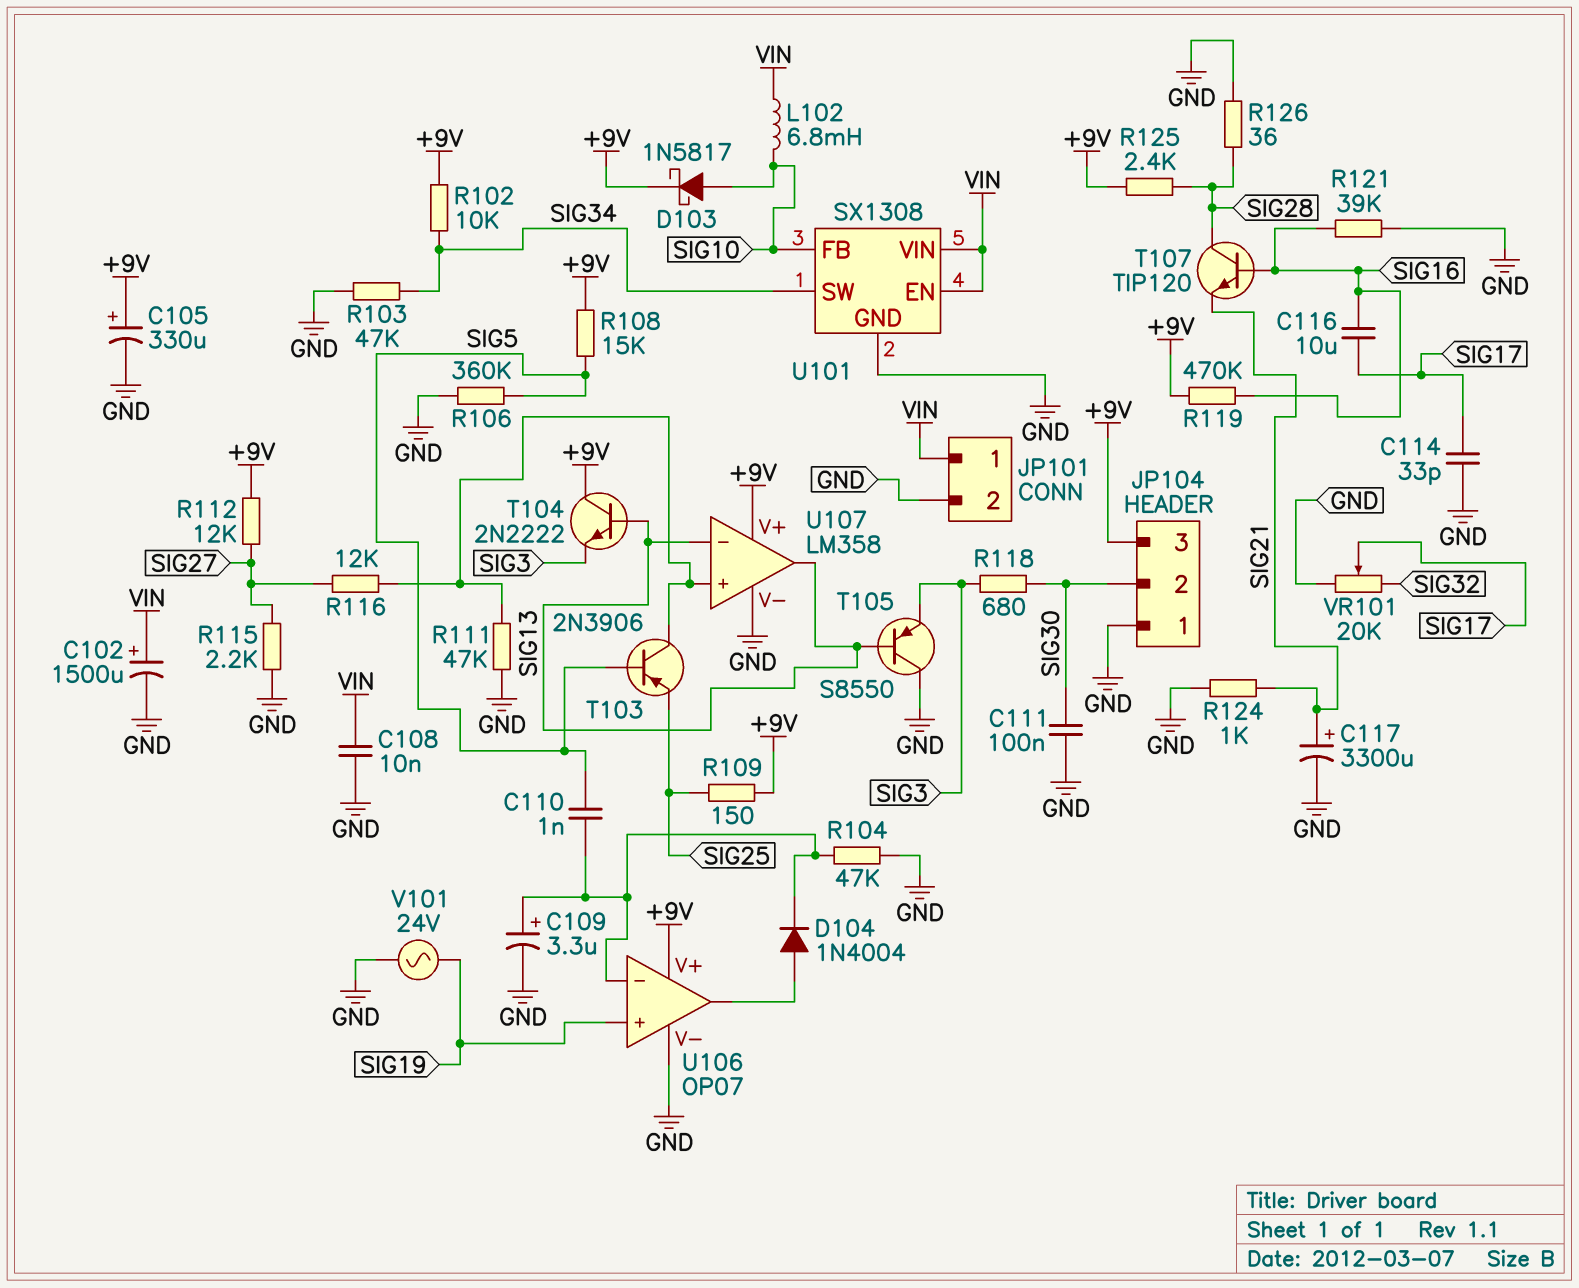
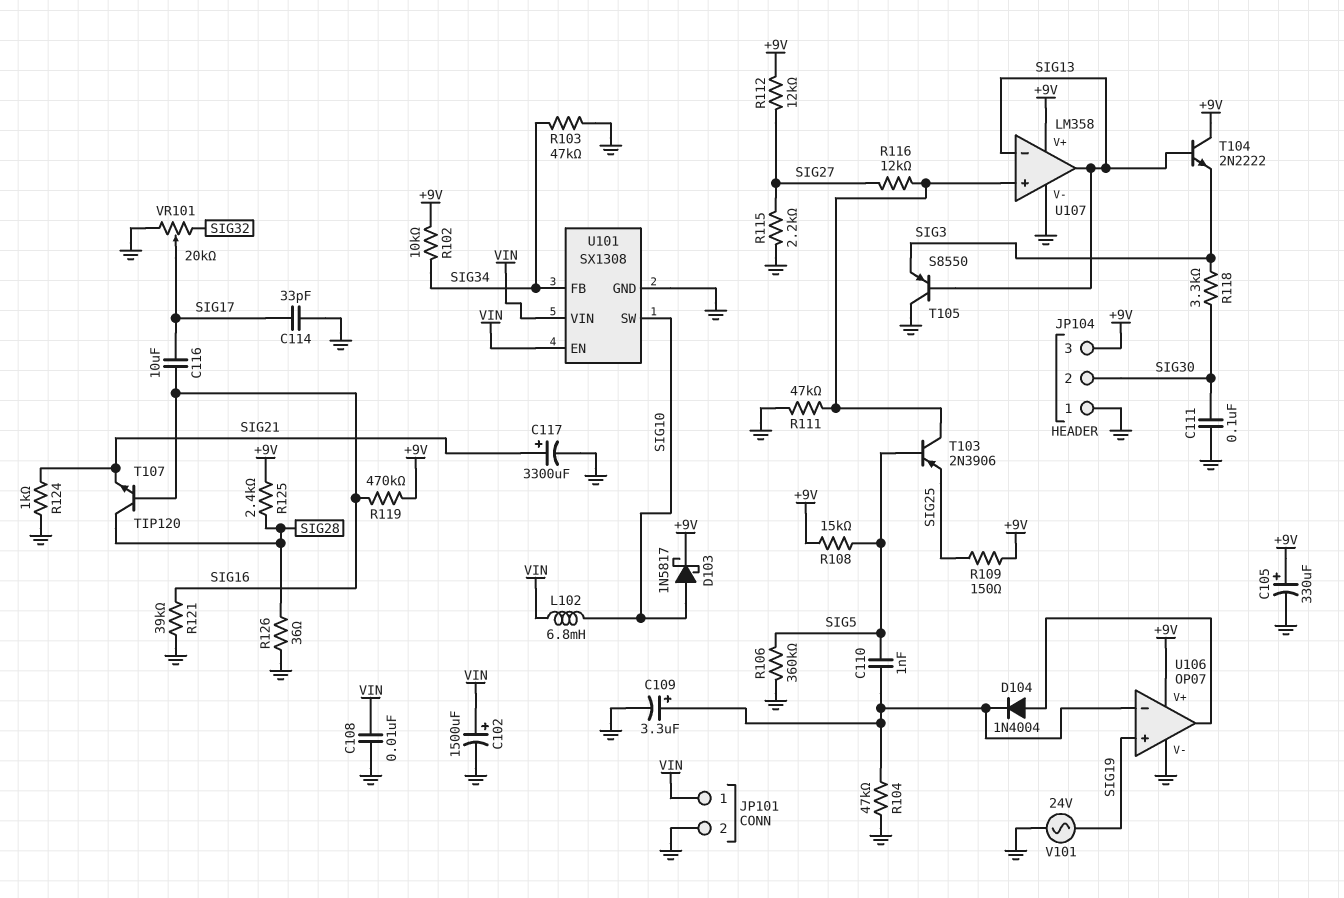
R118: 680 (SIG3, SIG30) -> 3.3k (SIG3, SIG30)
U101 pin FB: SIG10 -> SIG34
U101 pin SW: SIG34 -> SIG10

